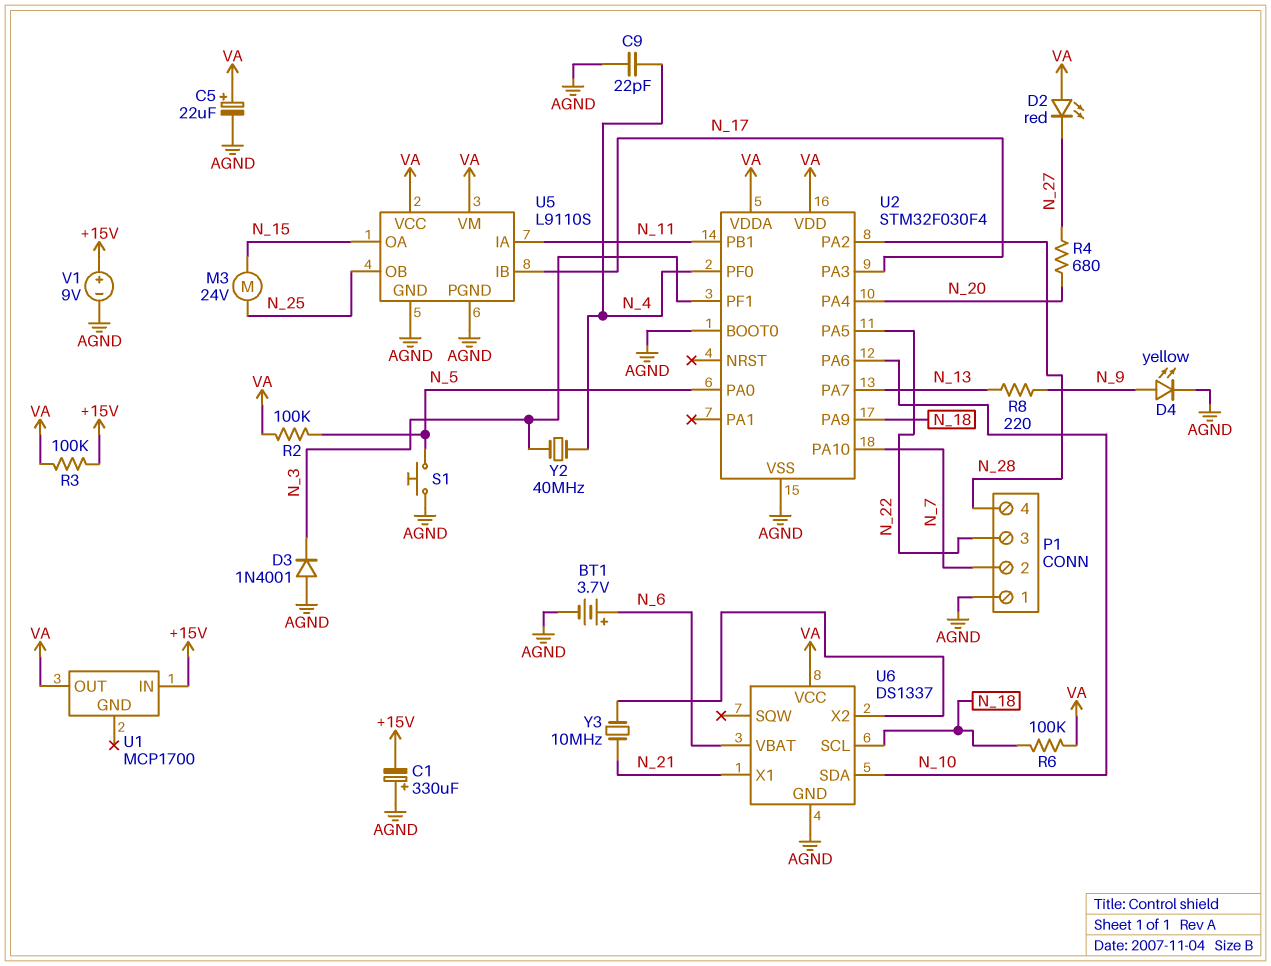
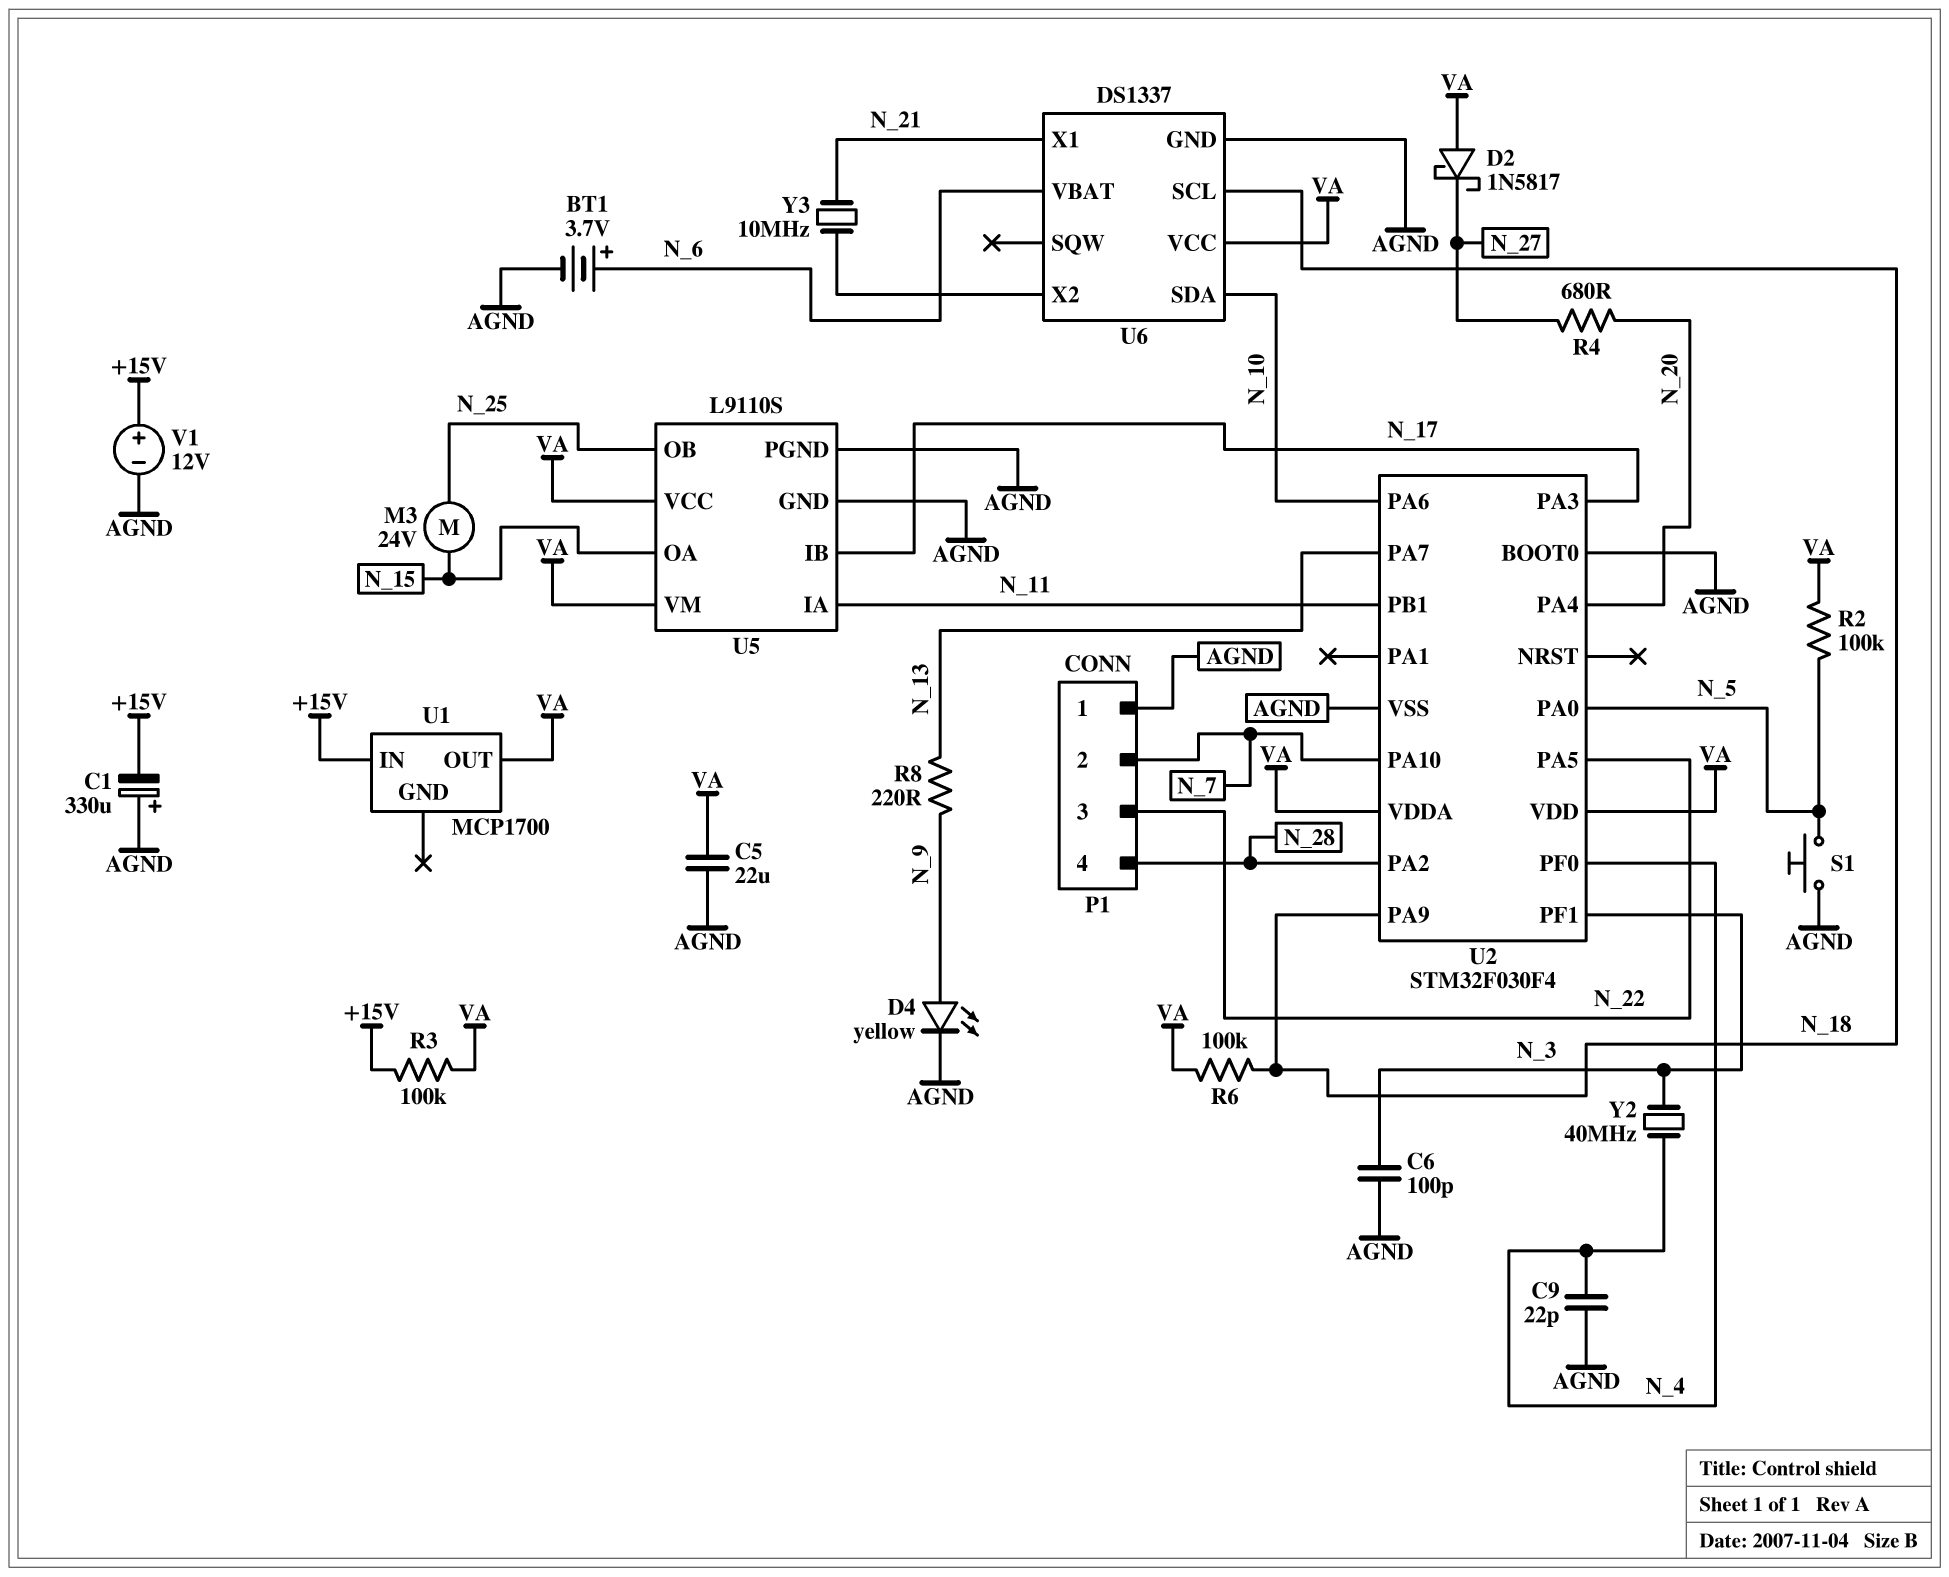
C5: 22uF (plus VA, minus AGND) -> 22uF (AGND, VA)
C6: none -> 100pF (AGND, N_3)
D2: LED red (A VA, K N_27) -> schottky 1N5817 (A VA, K N_27)
D3: diode 1N4001 (A AGND, K N_3) -> none
V1: 9V (plus +15V, minus AGND) -> 12V (plus +15V, minus AGND)

